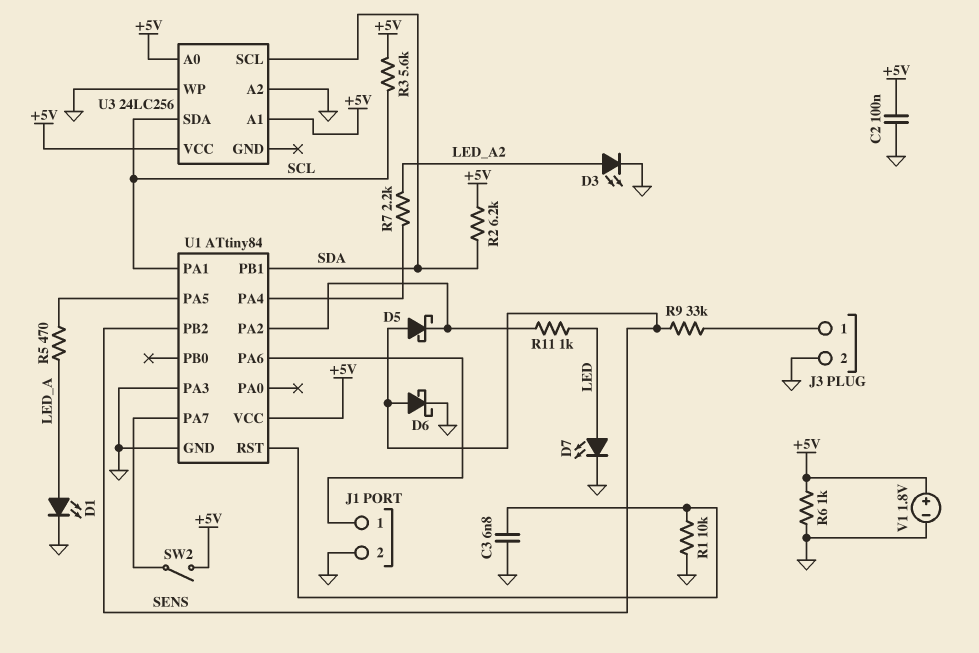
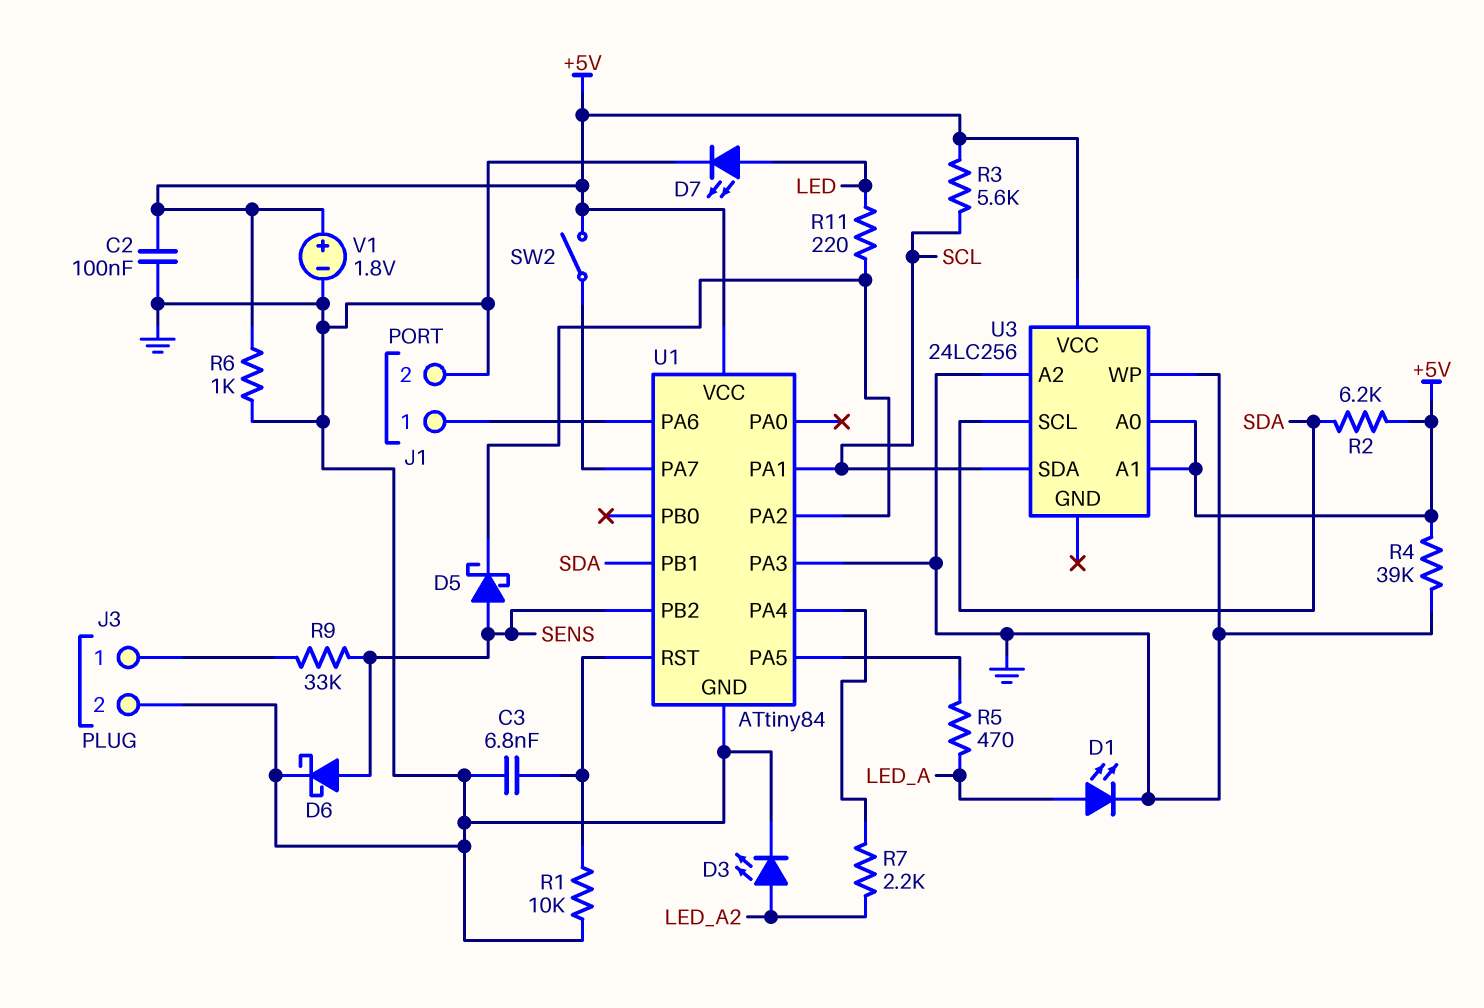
R4: none -> 39k (+5V, GND)
R11: 1k (LED, U1/PA2) -> 220 (LED, U1/PA2)

